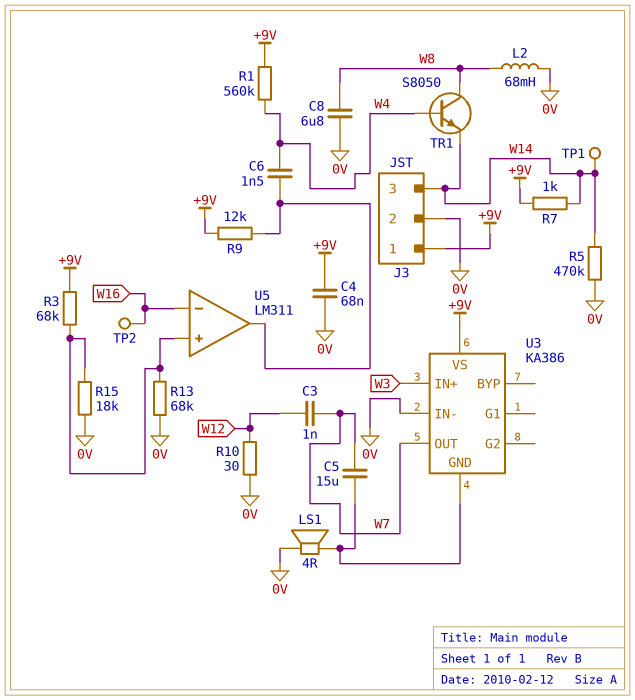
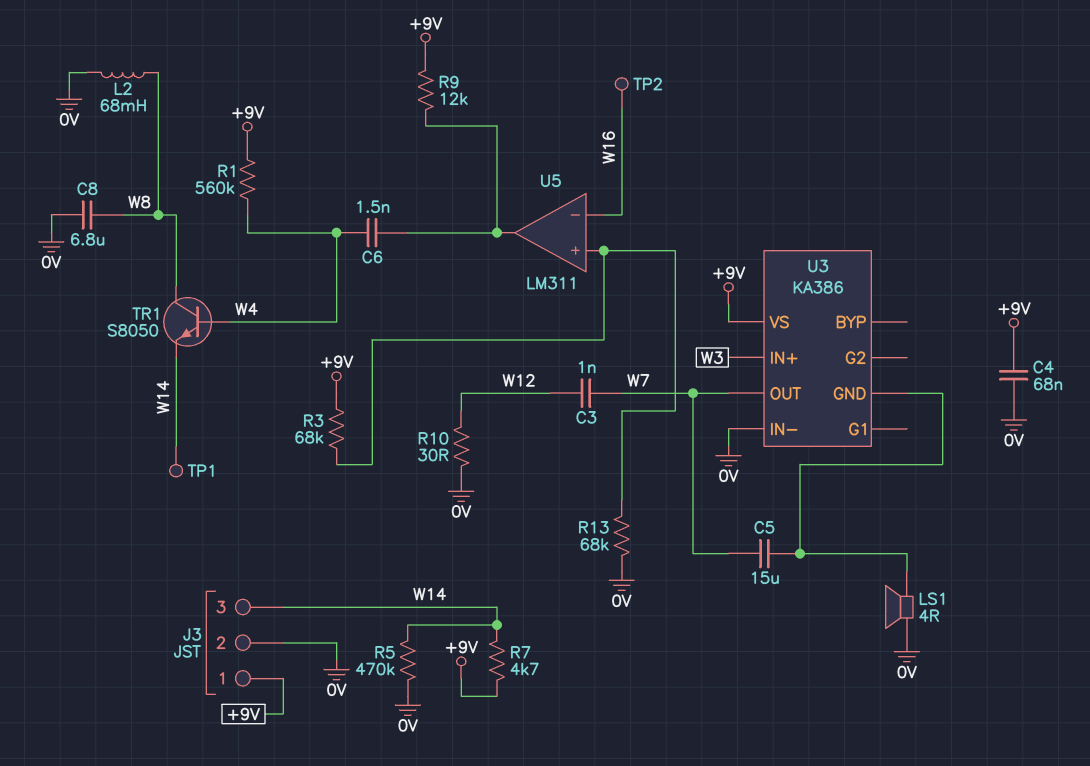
R7: 1k (+9V, W14) -> 4.7k (+9V, W14)
R15: 18k (0V, U5/in+) -> none

